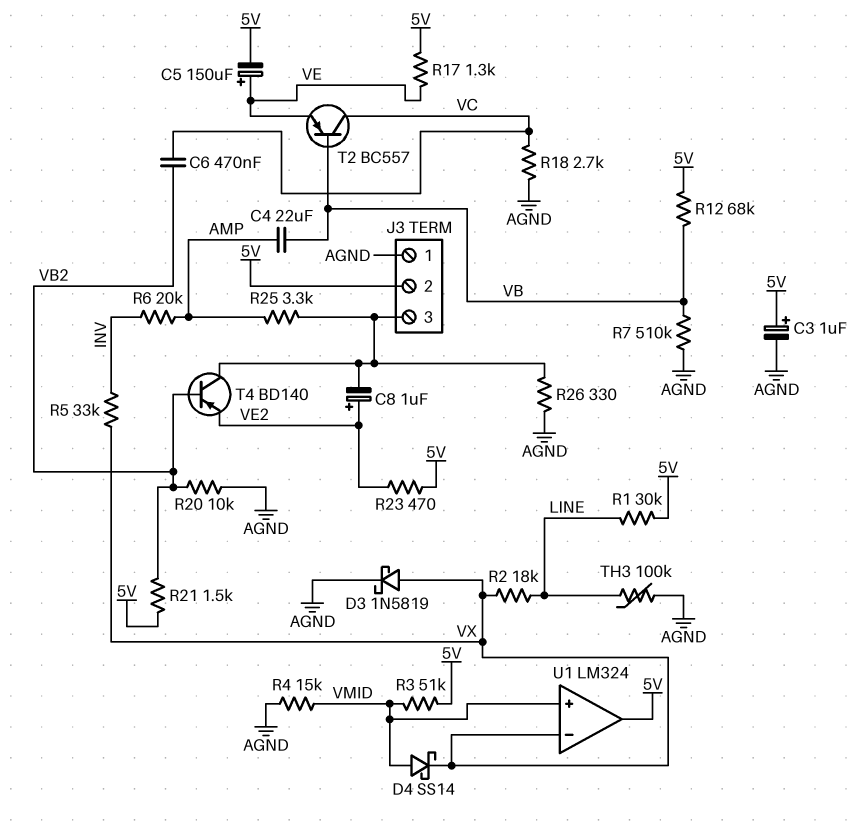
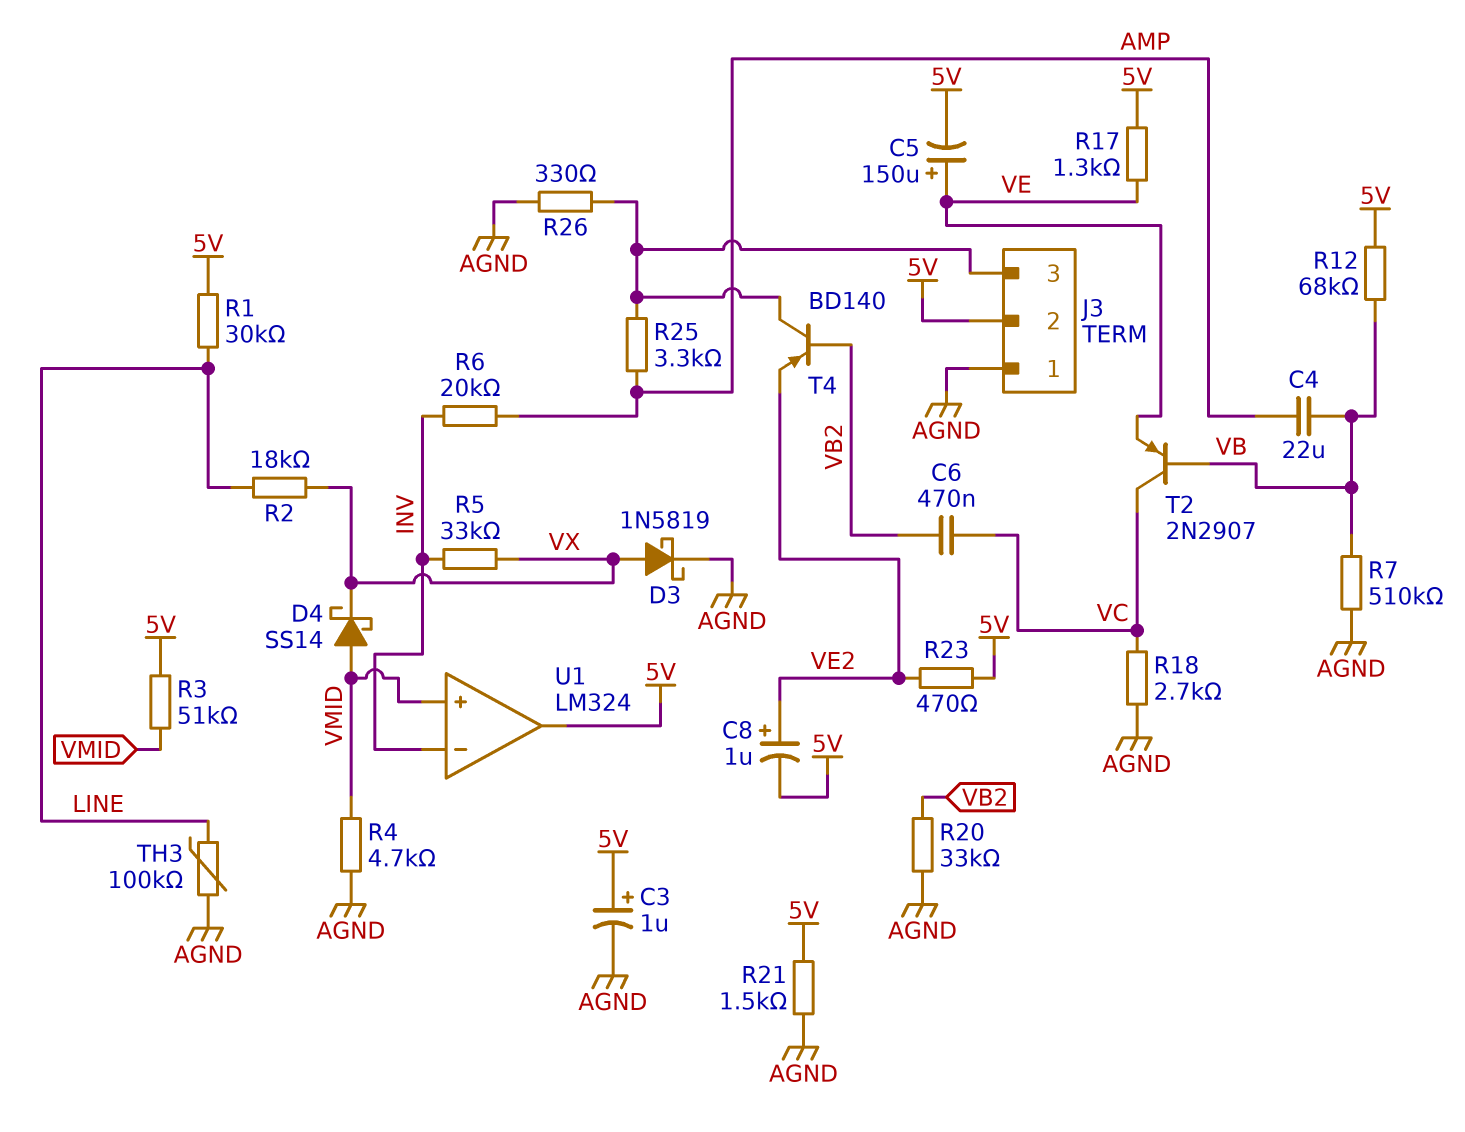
C8: 1uF (plus VE2, minus J3/3) -> 1uF (plus VE2, minus 5V)
R4: 15k (AGND, VMID) -> 4.7k (AGND, VMID)
R20: 10k (AGND, VB2) -> 33k (AGND, VB2)
R21: 1.5k (5V, VB2) -> 1.5k (5V, AGND)
T2: PNP BC557 (B VB, C VC, E VE) -> PNP 2N2907 (B VB, C VC, E VE)
U1 pin in-: VX -> INV

